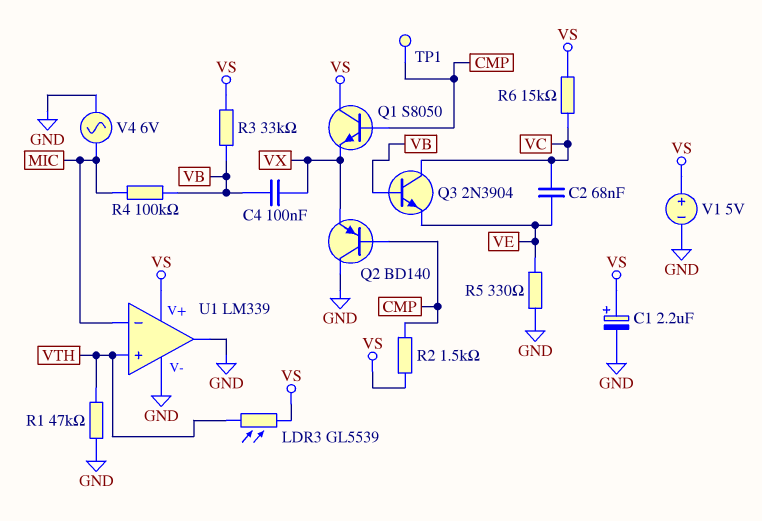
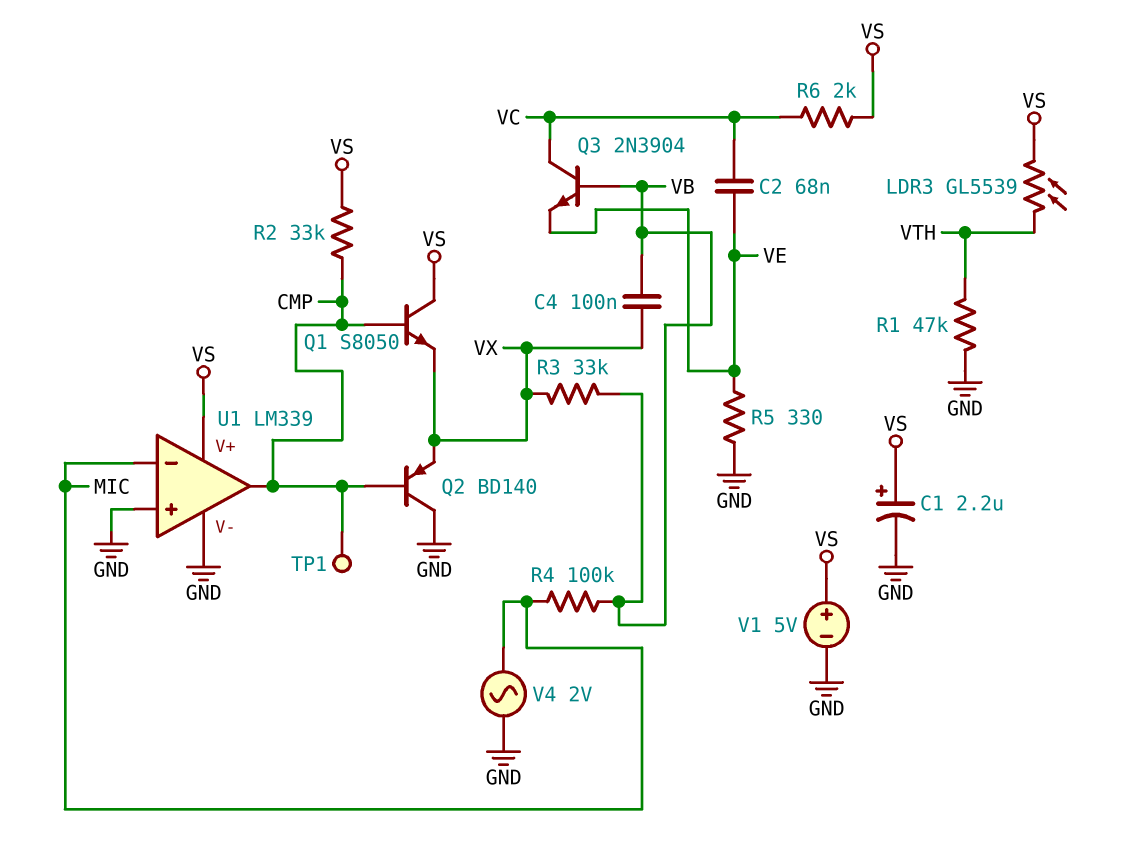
R2: 1.5k (CMP, VS) -> 33k (CMP, VS)
R3: 33k (VB, VS) -> 33k (VB, VX)
R6: 15k (VC, VS) -> 2k (VC, VS)
U1 pin in+: VTH -> GND
U1 pin out: GND -> CMP
V4: AC 6V (GND, MIC) -> AC 2V (GND, MIC)

